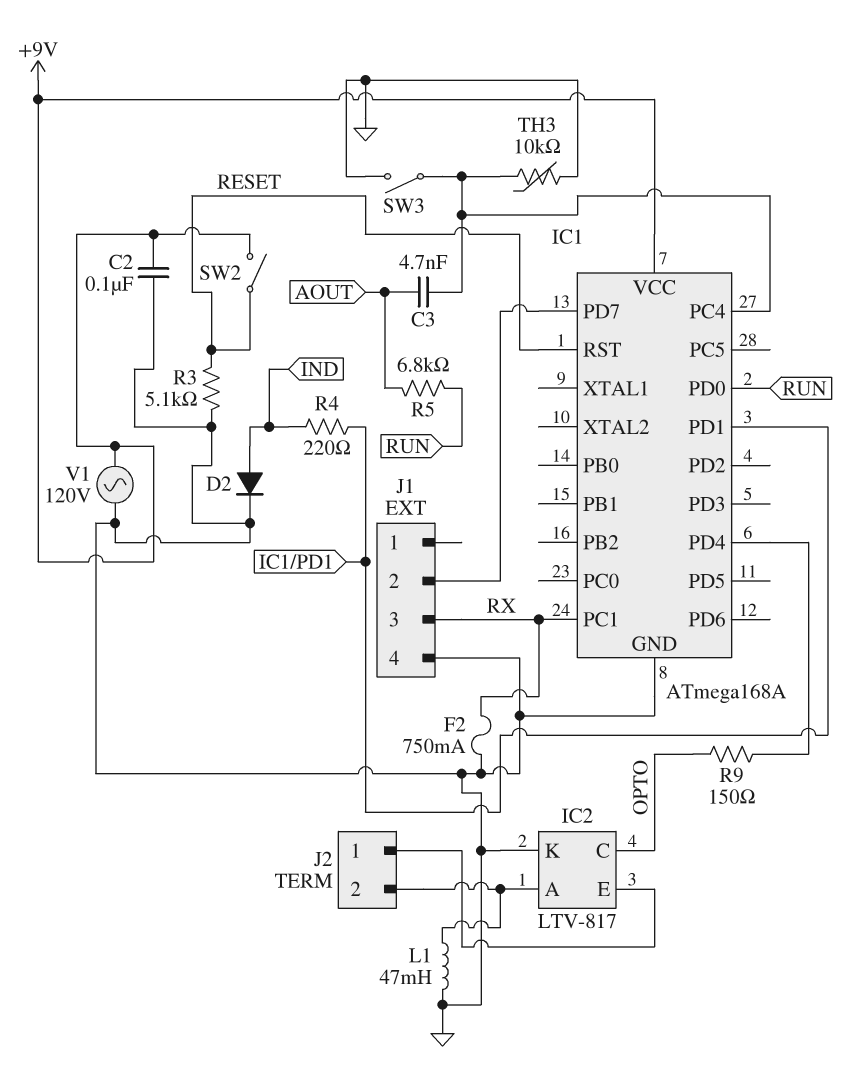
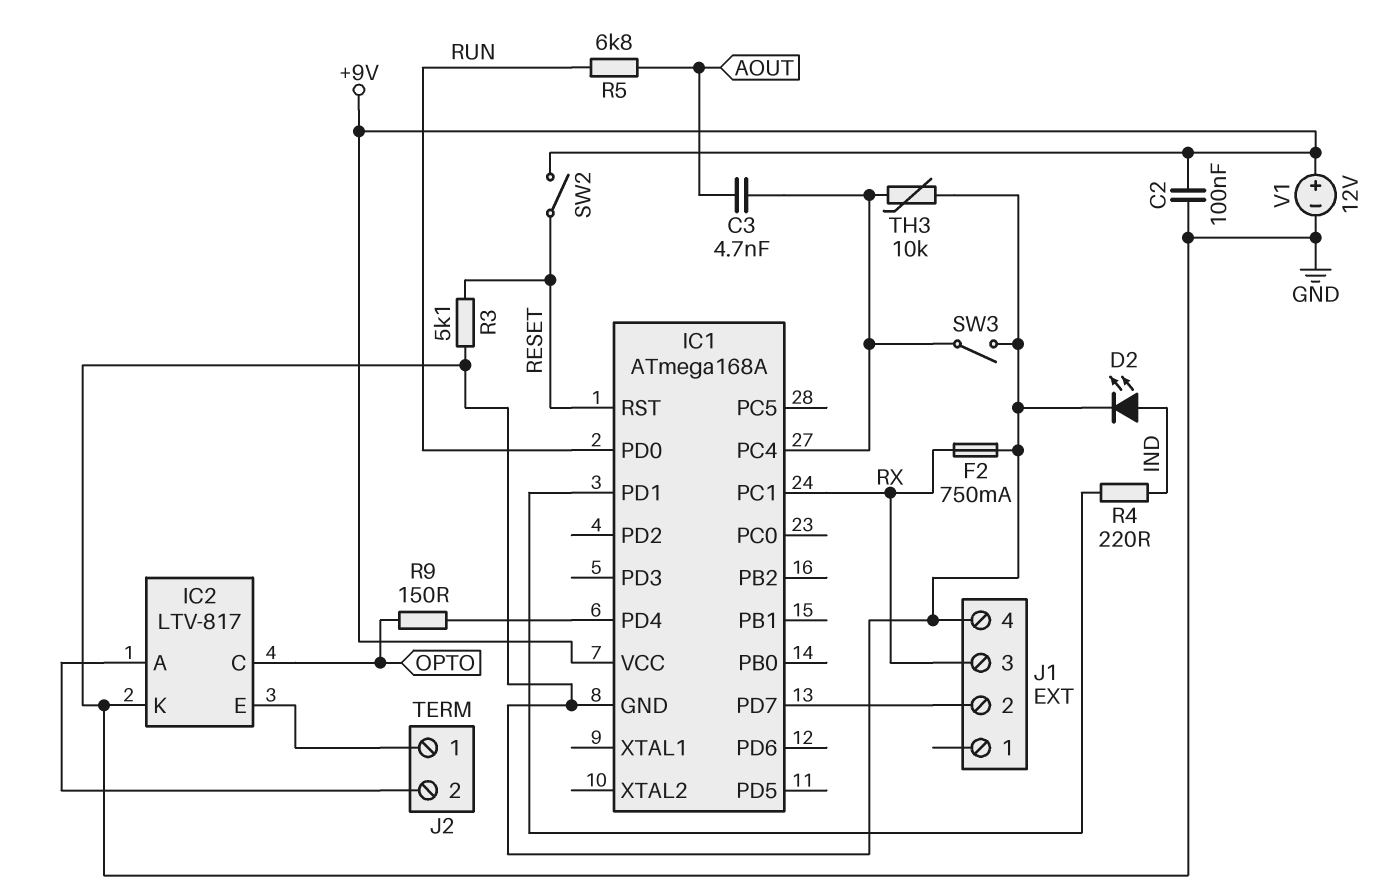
D2: diode (A IND, K GND) -> LED (A IND, K GND)
L1: 47mH (GND, IC2/A) -> none
V1: AC 120V (+9V, GND) -> 12V (plus +9V, minus GND)

